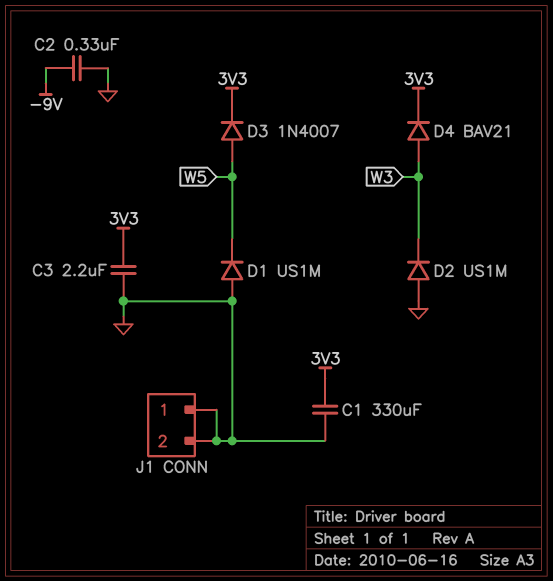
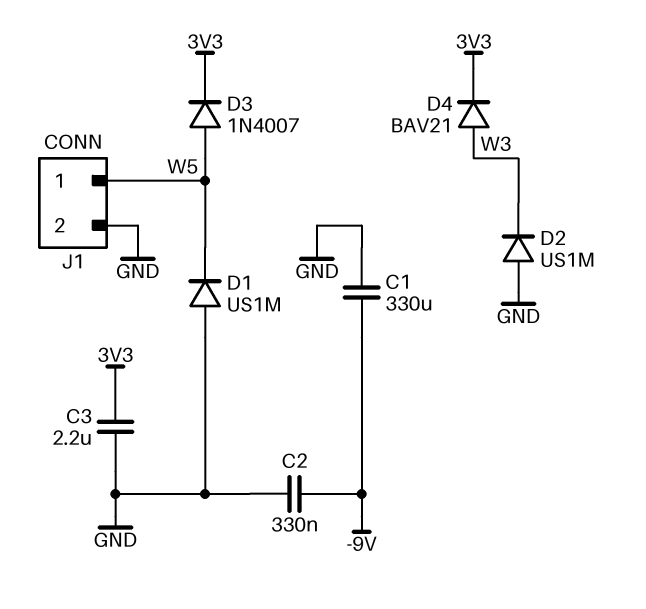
C1: 330uF (3V3, GND) -> 330uF (-9V, GND)
J1 pin 1: GND -> W5

